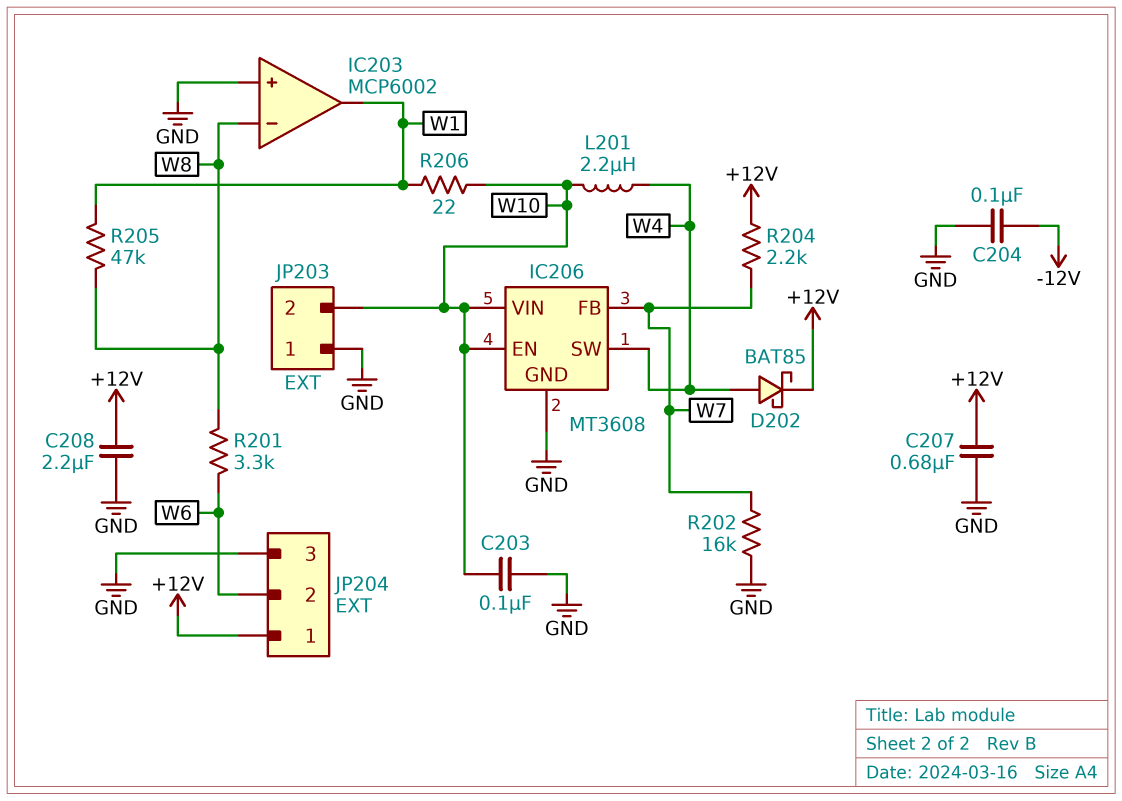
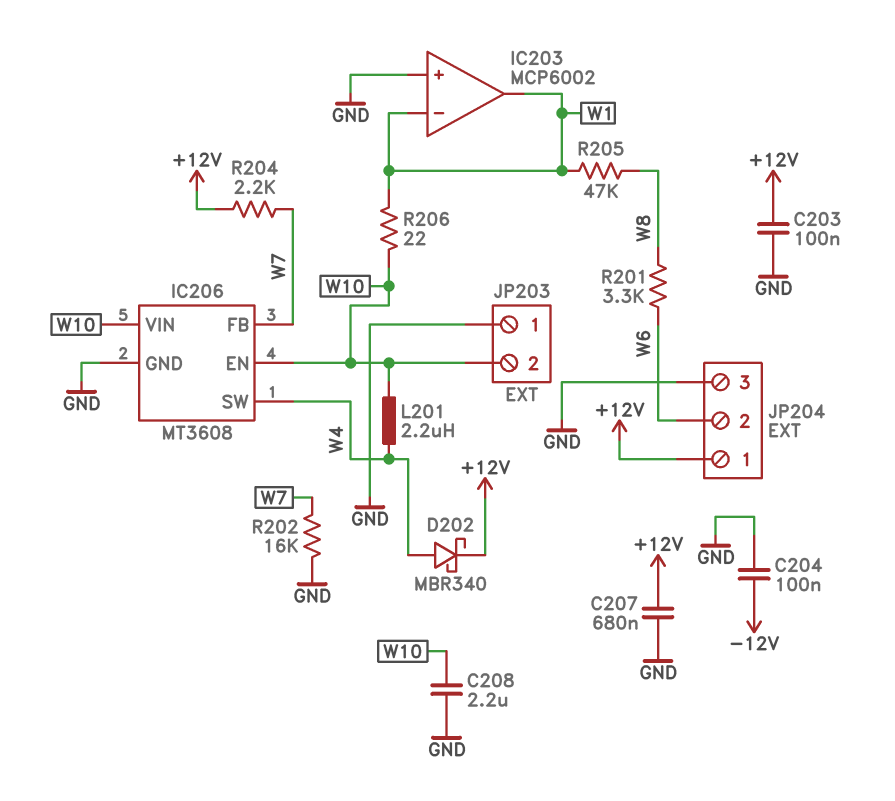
C203: 100nF (GND, W10) -> 100nF (+12V, GND)
C208: 2.2uF (+12V, GND) -> 2.2uF (GND, W10)
D202: schottky BAT85 (A W4, K +12V) -> schottky MBR340 (A W4, K +12V)
IC203 pin in-: W8 -> W1

